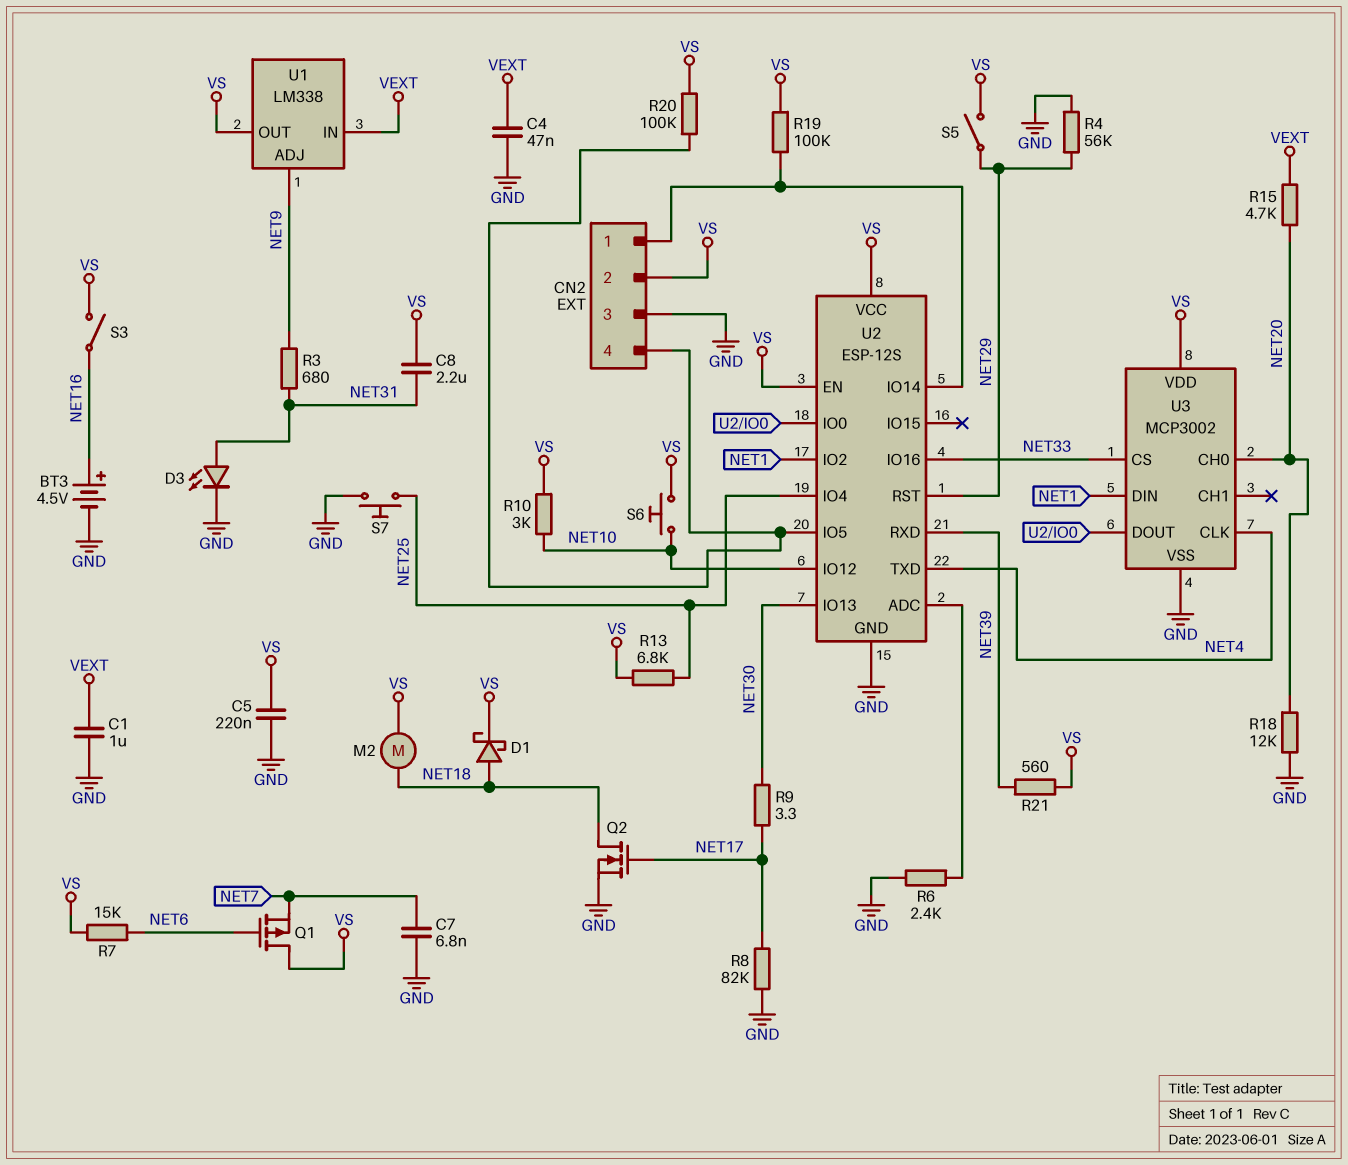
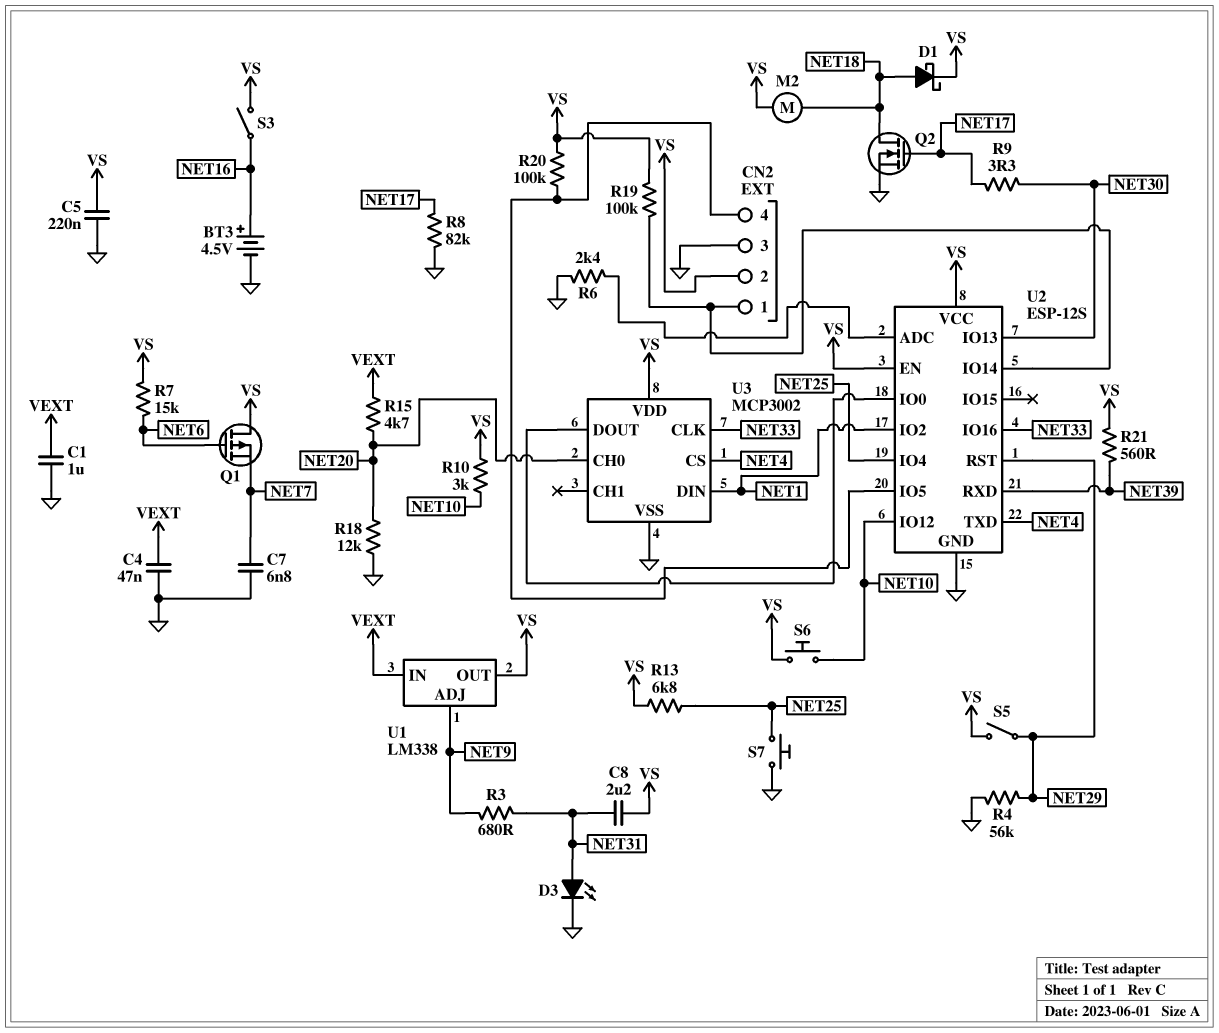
U3 pin CLK: NET4 -> NET33
U3 pin CS: NET33 -> NET4

